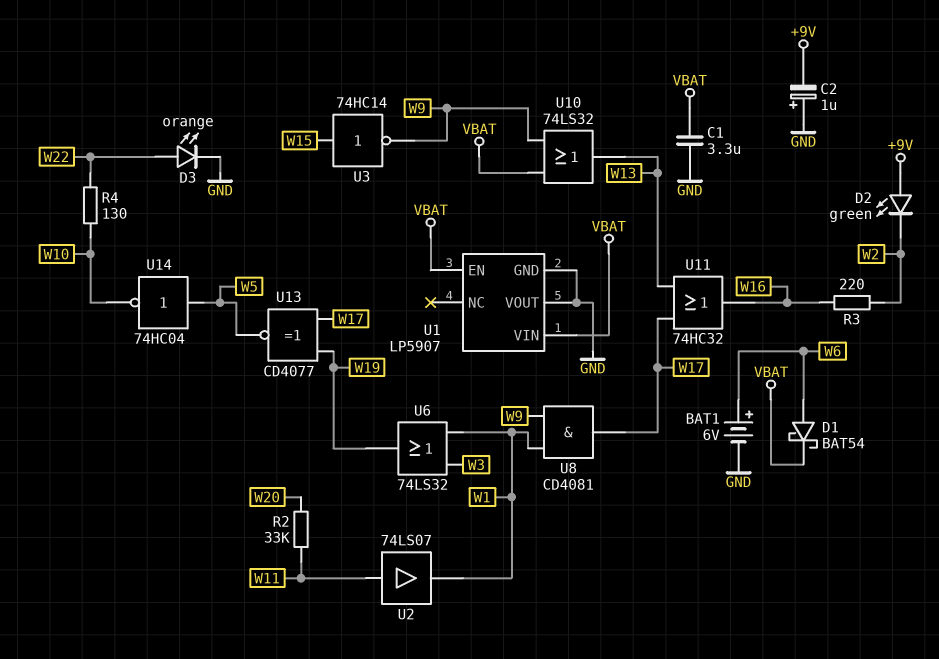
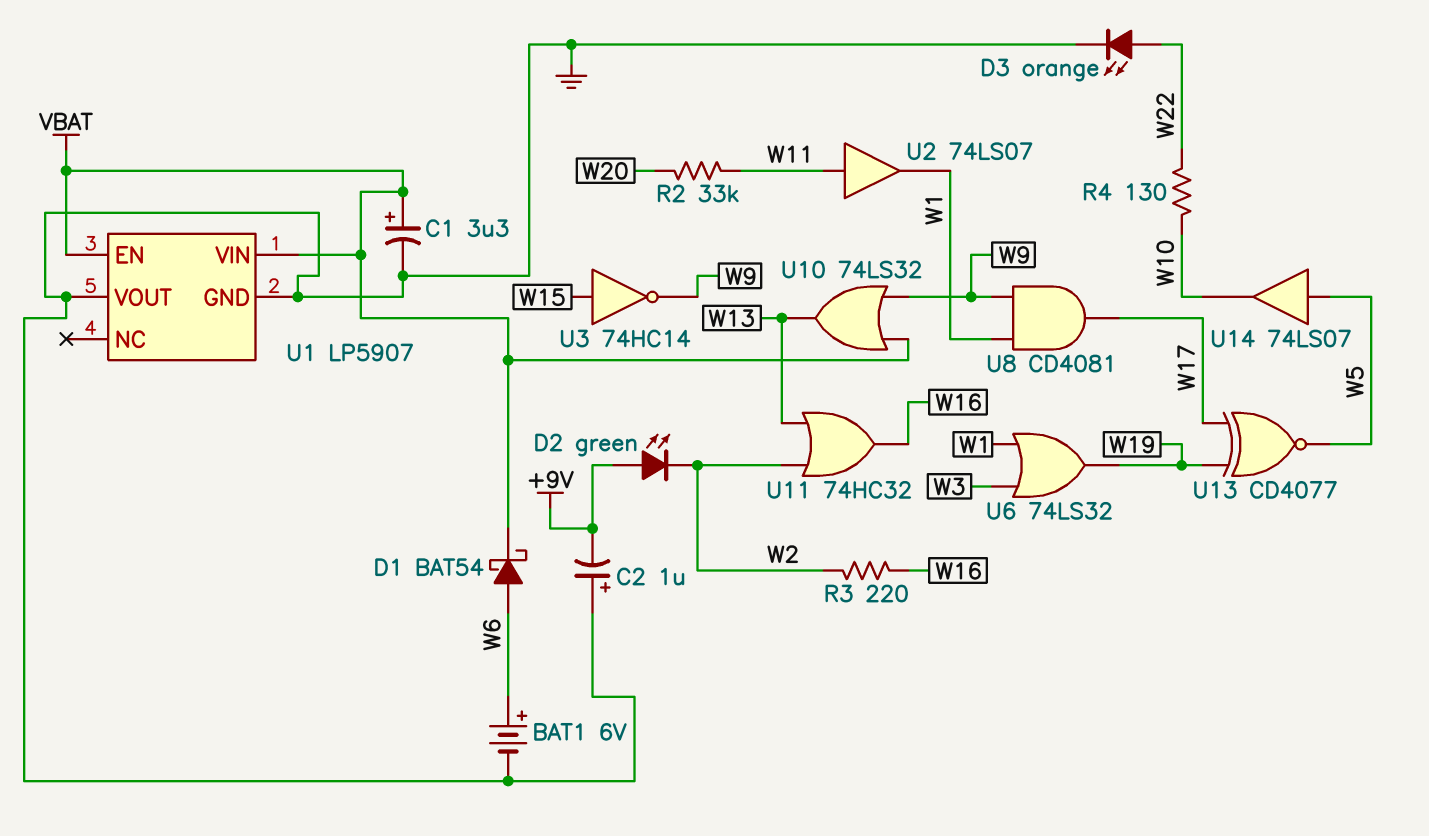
C1: 3.3uF (GND, VBAT) -> 3.3uF (plus VBAT, minus GND)
U11: OR 74HC32 (in W13, in W17, out W16) -> OR 74HC32 (in W2, in W13, out W16)
U14: NOT 74HC04 (in W5, out W10) -> buffer 74LS07 (in W5, out W10)

